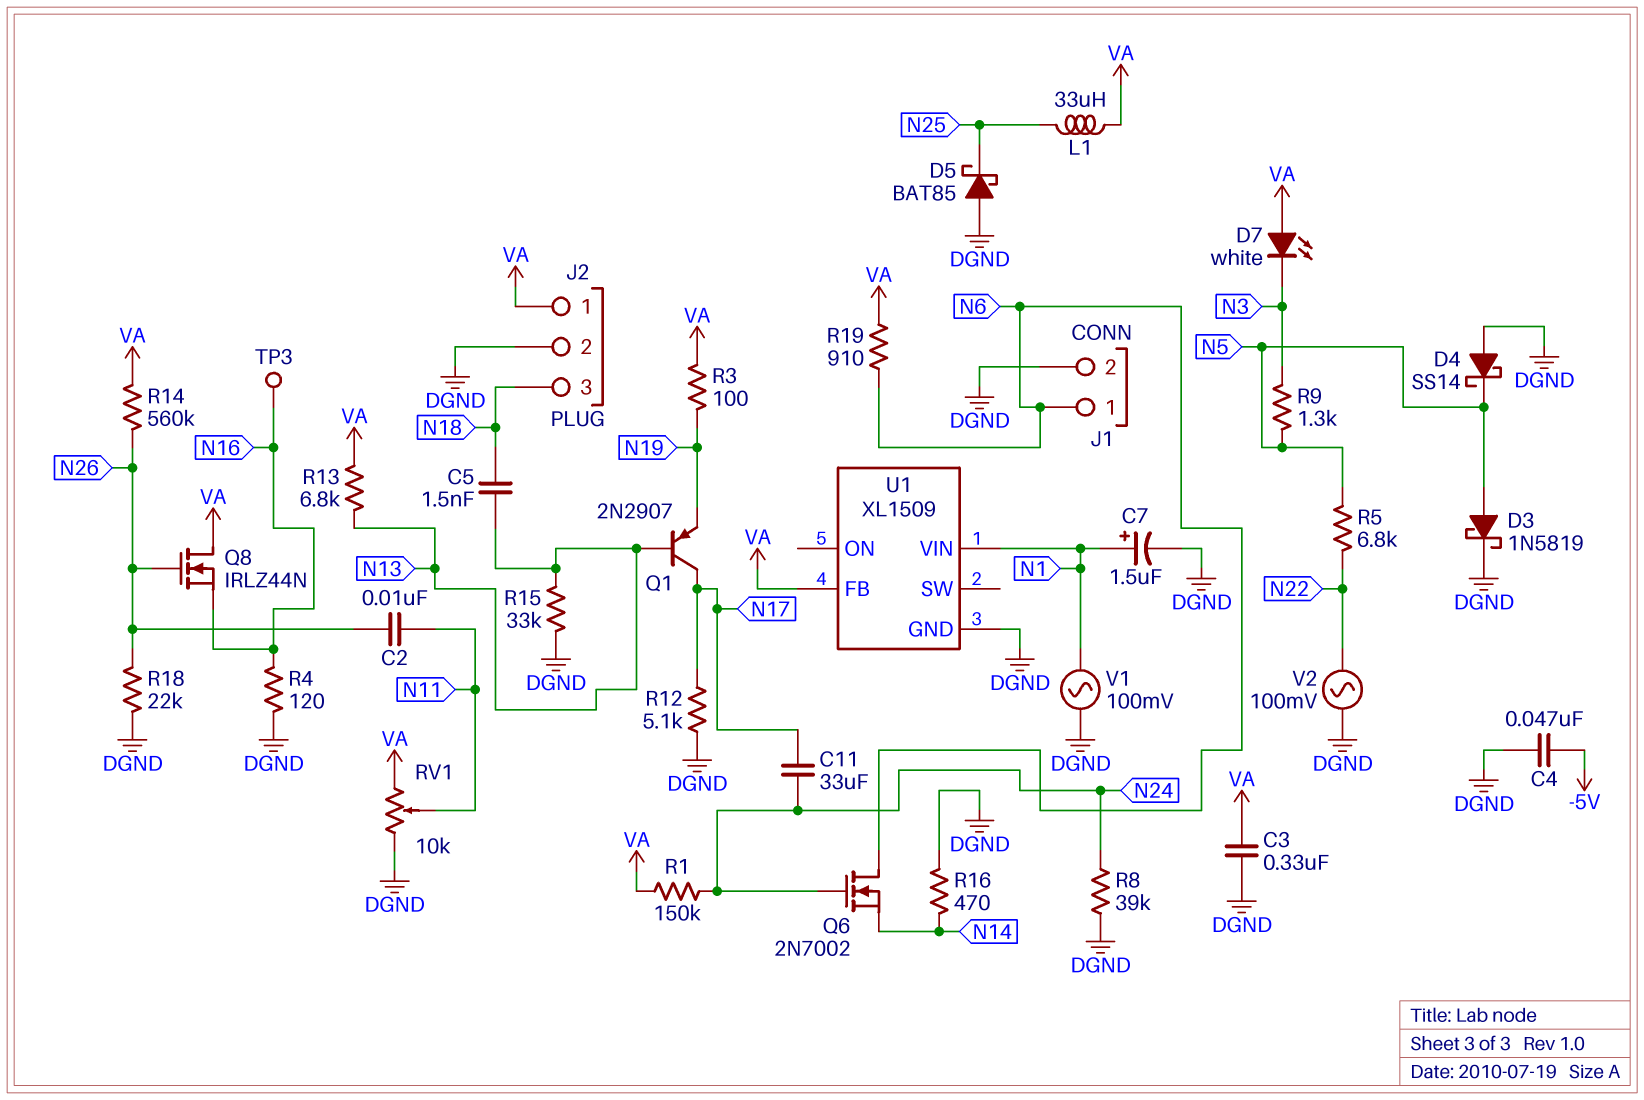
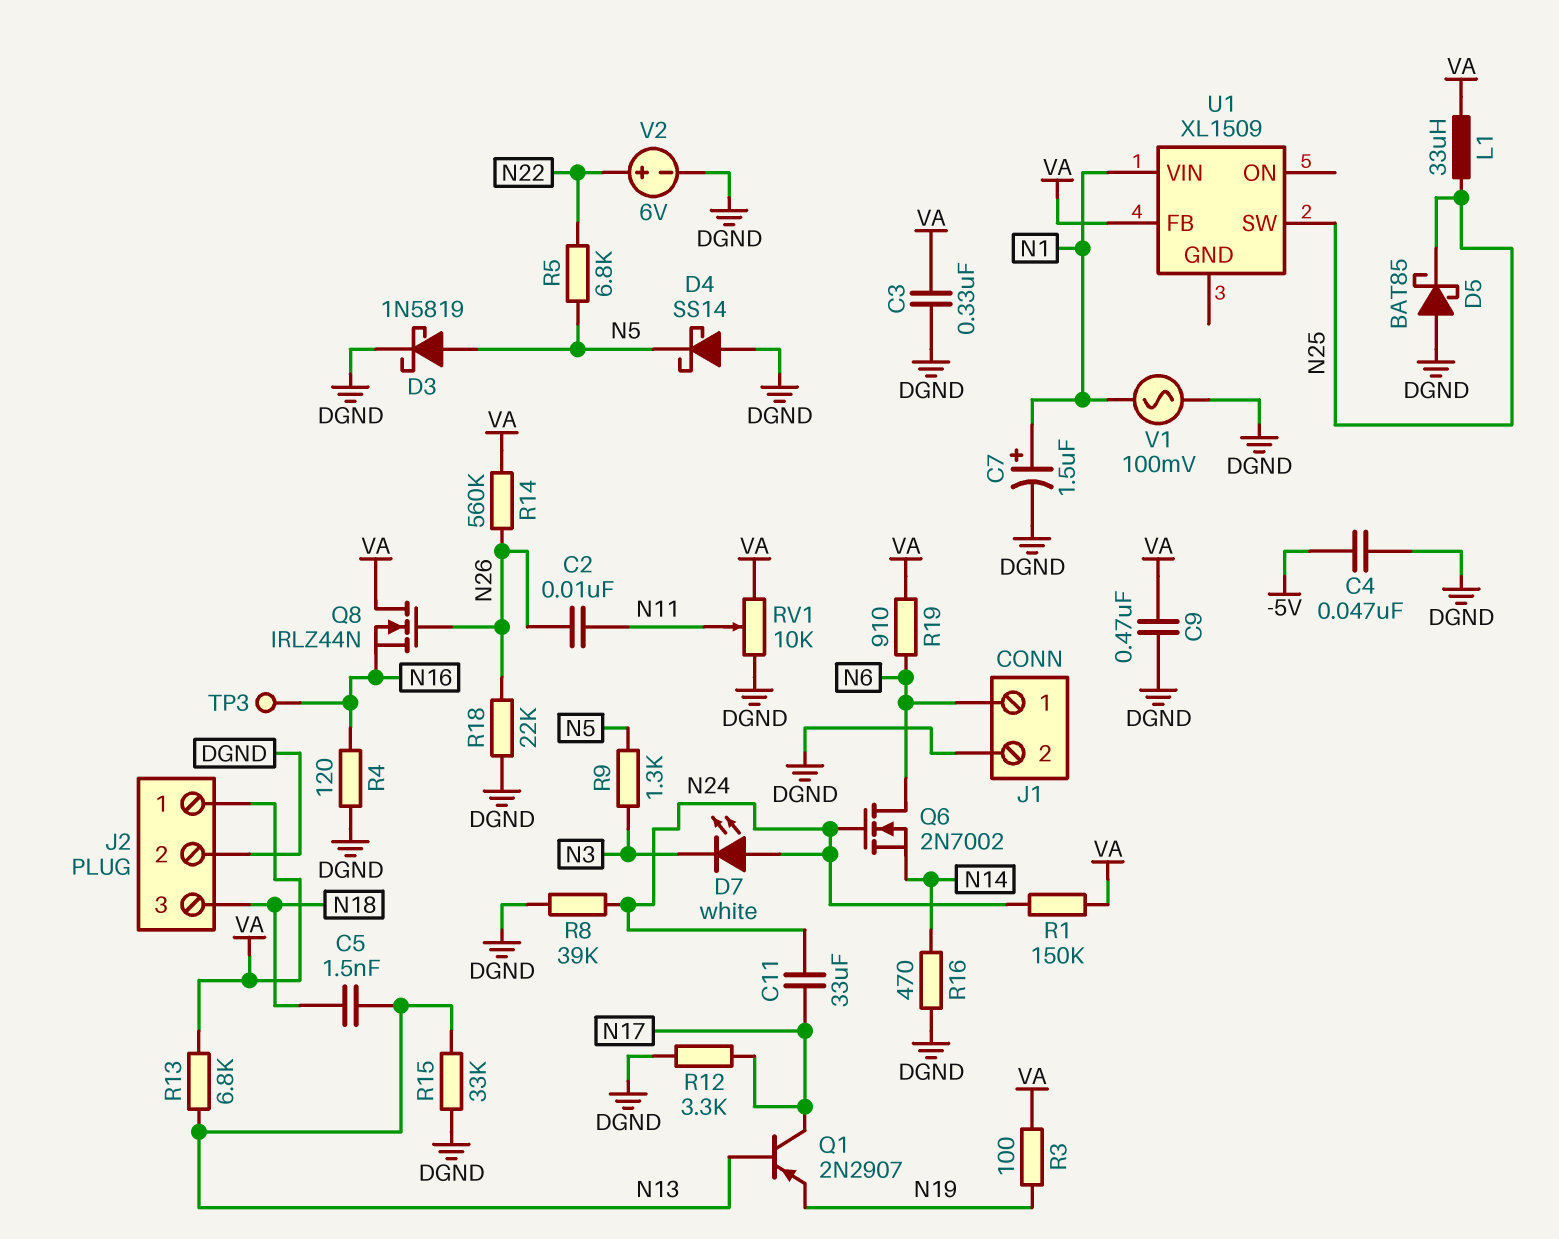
C9: none -> 470nF (DGND, VA)
D7: LED white (A VA, K N3) -> LED white (A N24, K N3)
R12: 5.1k (DGND, N17) -> 3.3k (DGND, N17)
U1 pin GND: DGND -> none
U1 pin SW: none -> N25
V2: AC 100mV (DGND, N22) -> 6V (plus N22, minus DGND)

